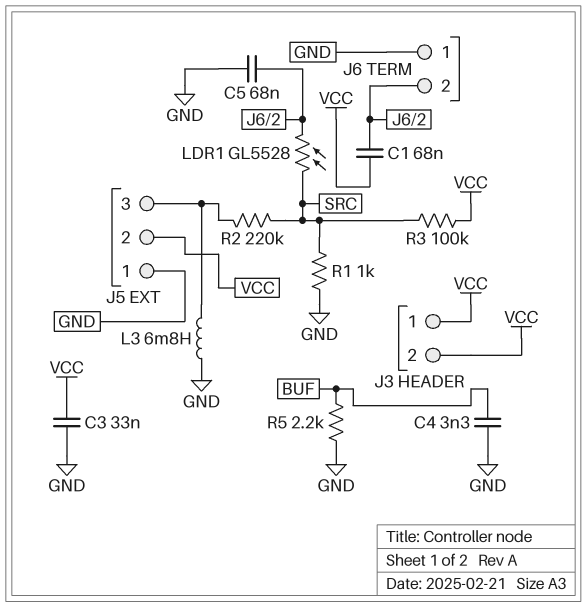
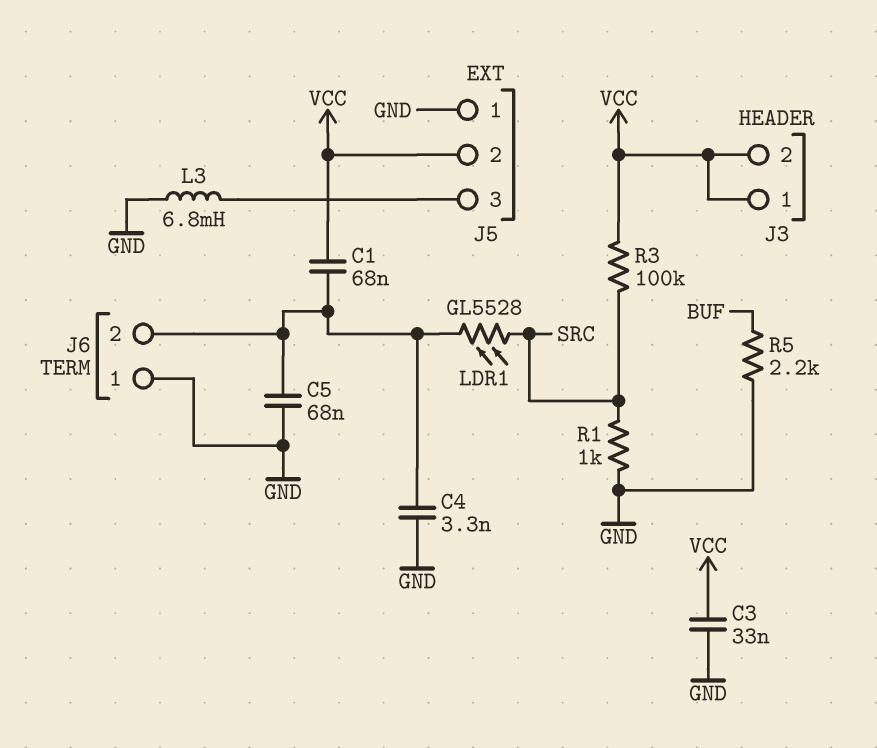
C4: 3.3nF (BUF, GND) -> 3.3nF (GND, J6/2)
R2: 220k (J5/3, SRC) -> none

